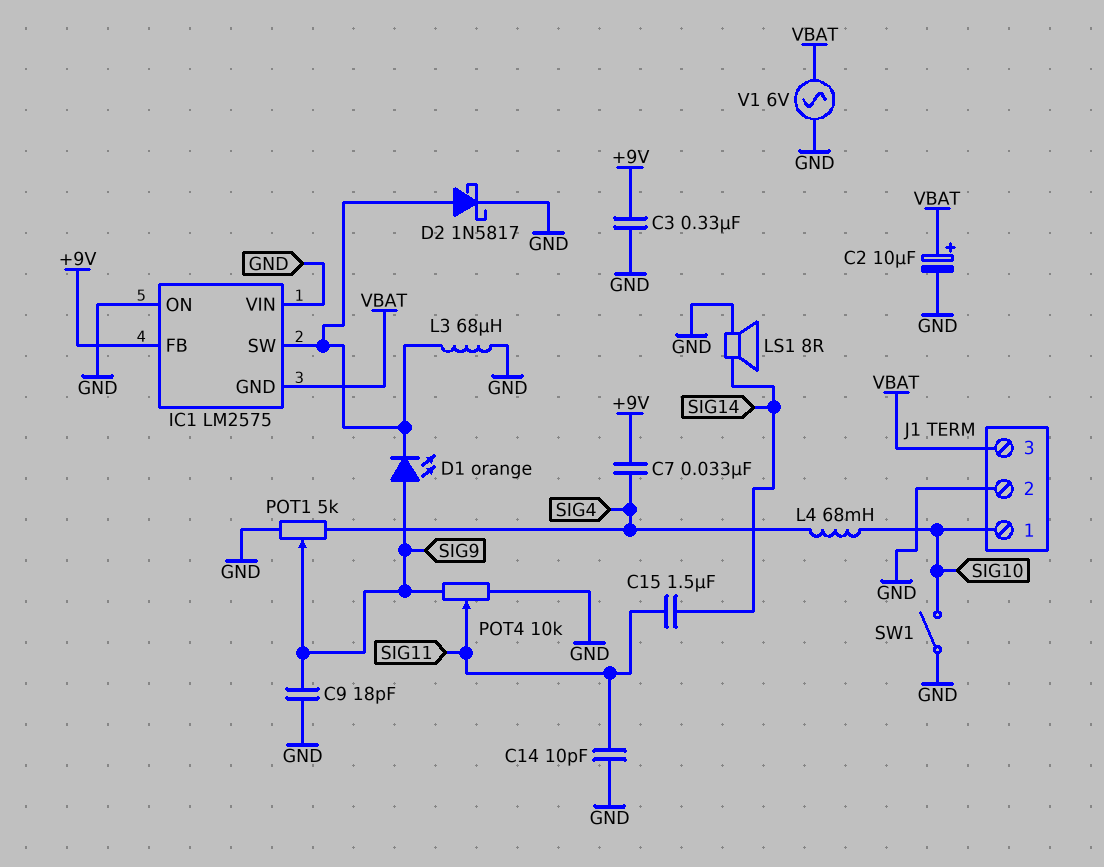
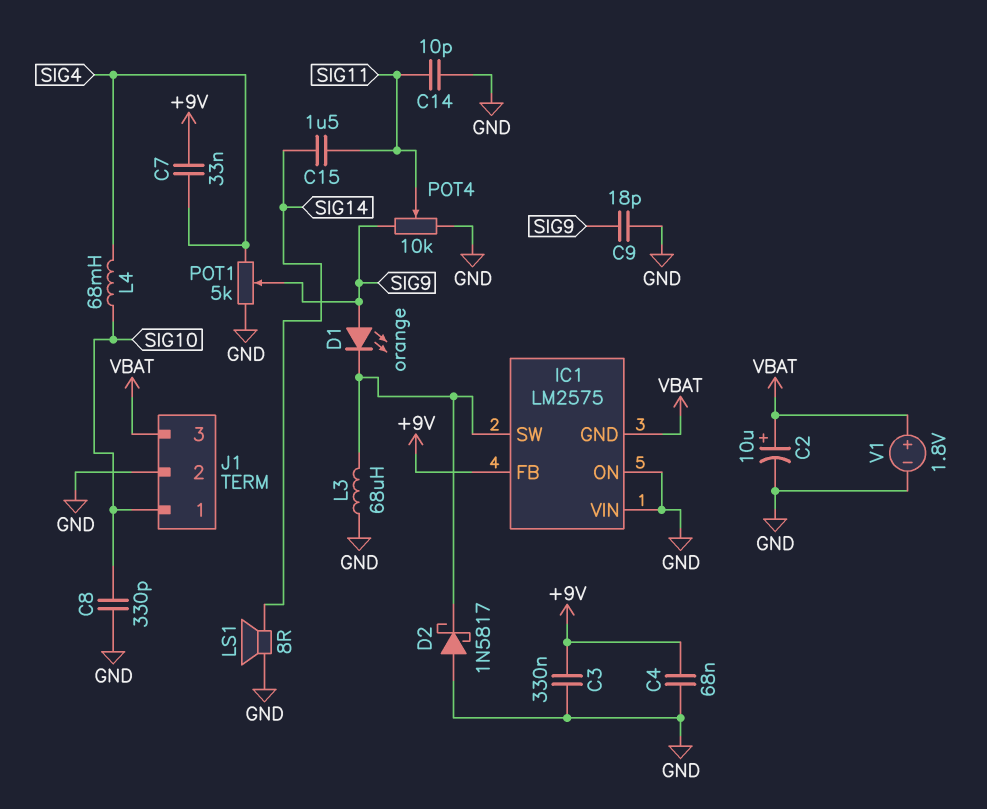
C4: none -> 68nF (+9V, GND)
C8: none -> 330pF (GND, SIG10)
D2: schottky 1N5817 (A IC1/SW, K GND) -> schottky 1N5817 (A GND, K IC1/SW)
SW1: switch (GND, SIG10) -> none
V1: AC 6V (GND, VBAT) -> 1.8V (plus VBAT, minus GND)

